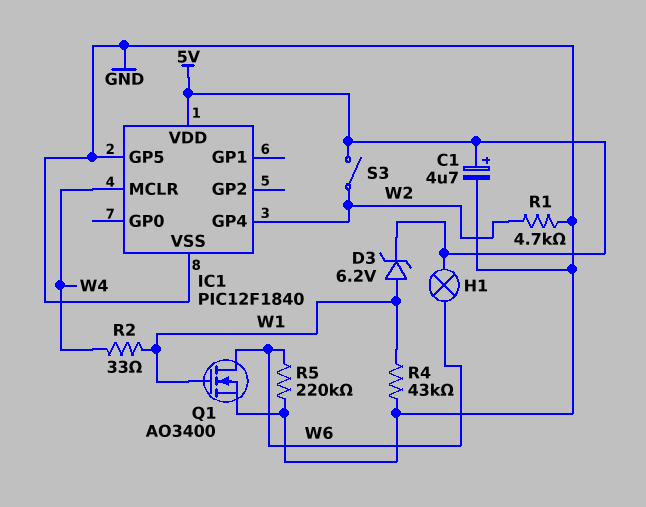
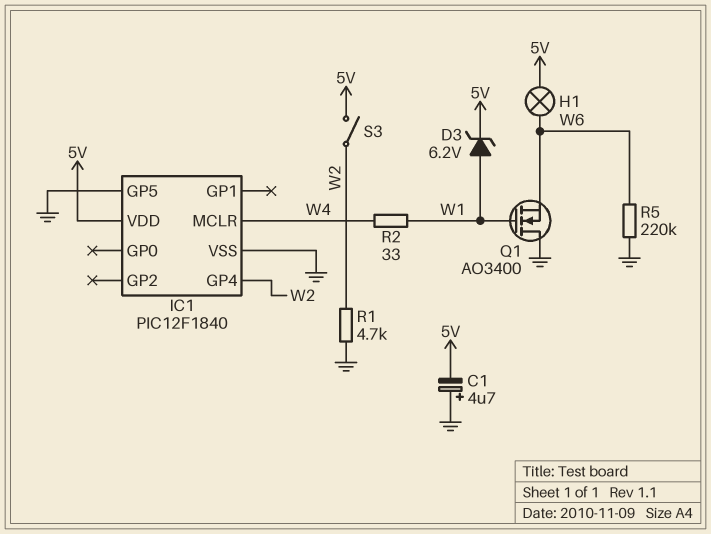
C1: 4.7uF (plus 5V, minus GND) -> 4.7uF (plus GND, minus 5V)
Q1: NMOS AO3400 (G W1, D W6, S GND) -> NMOS AO3400 (G W1, D GND, S W6)
R4: 43k (GND, W1) -> none

